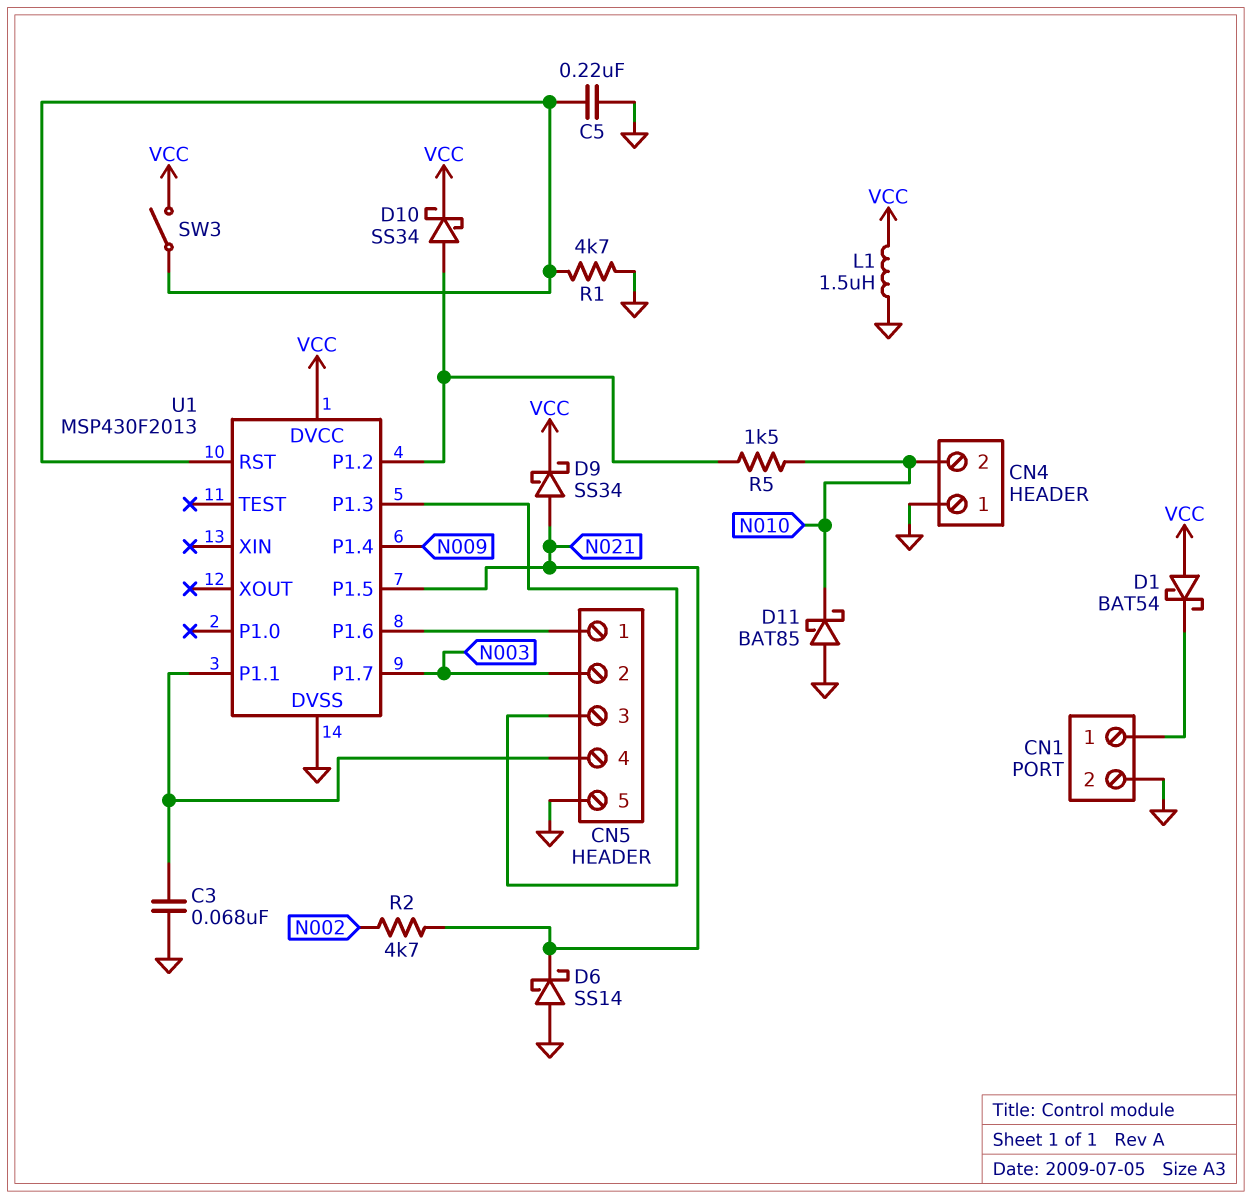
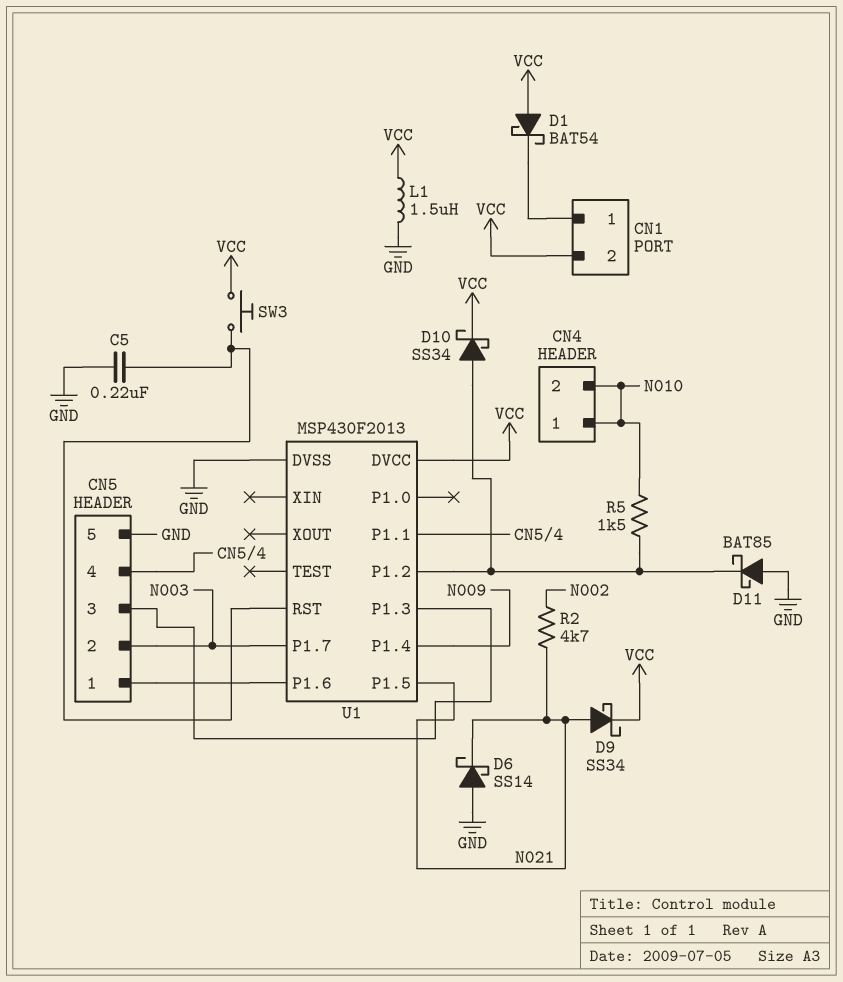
C3: 68nF (CN5/4, GND) -> none
CN1 pin 2: GND -> VCC
CN4 pin 1: GND -> N010
D11: schottky BAT85 (A GND, K N010) -> schottky BAT85 (A GND, K U1/P1.2)
R1: 4.7k (GND, U1/RST) -> none
SW3: switch (U1/RST, VCC) -> button (U1/RST, VCC)

